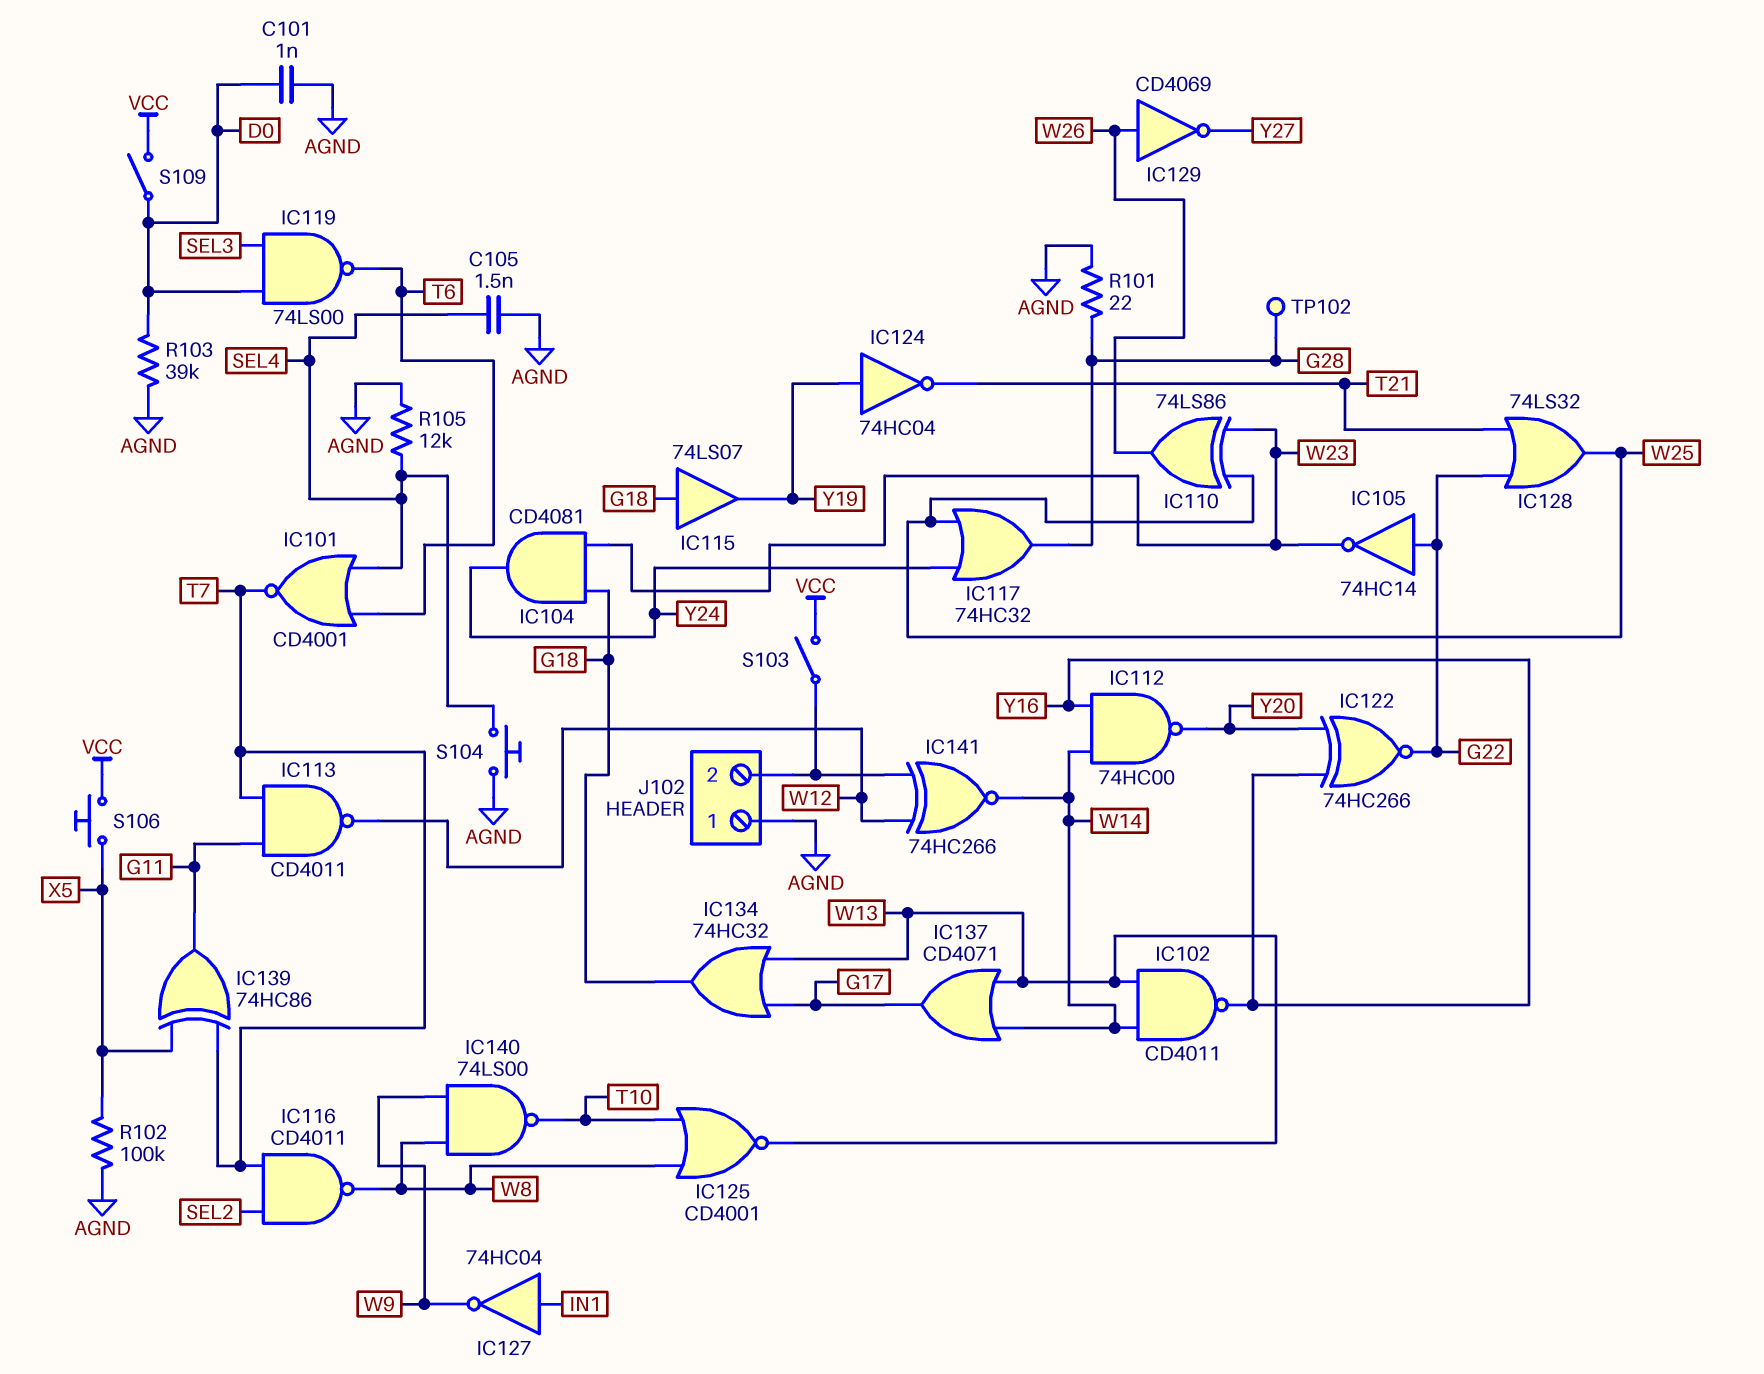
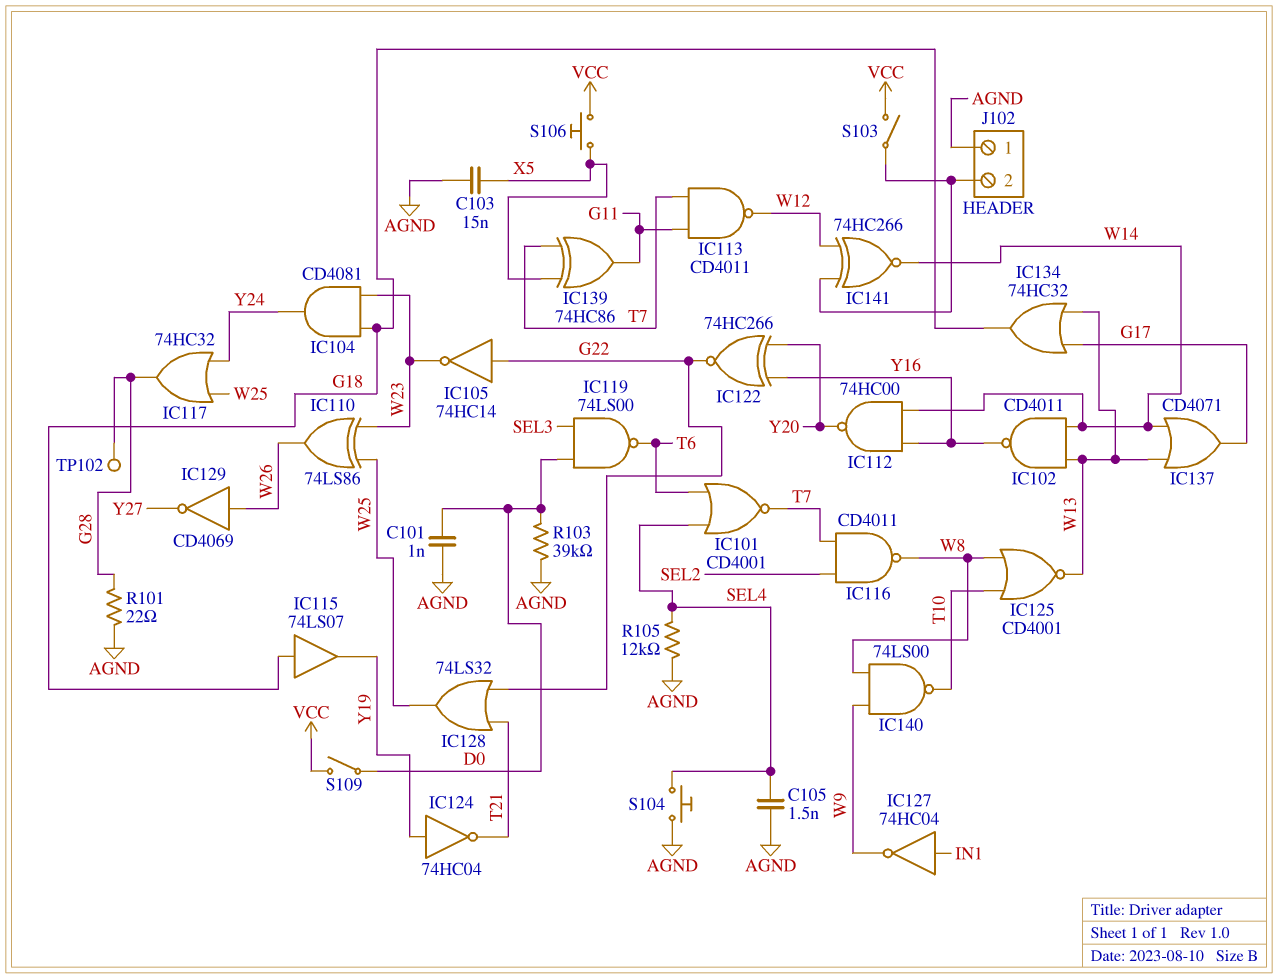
C103: none -> 15nF (AGND, X5)
R102: 100k (AGND, X5) -> none

